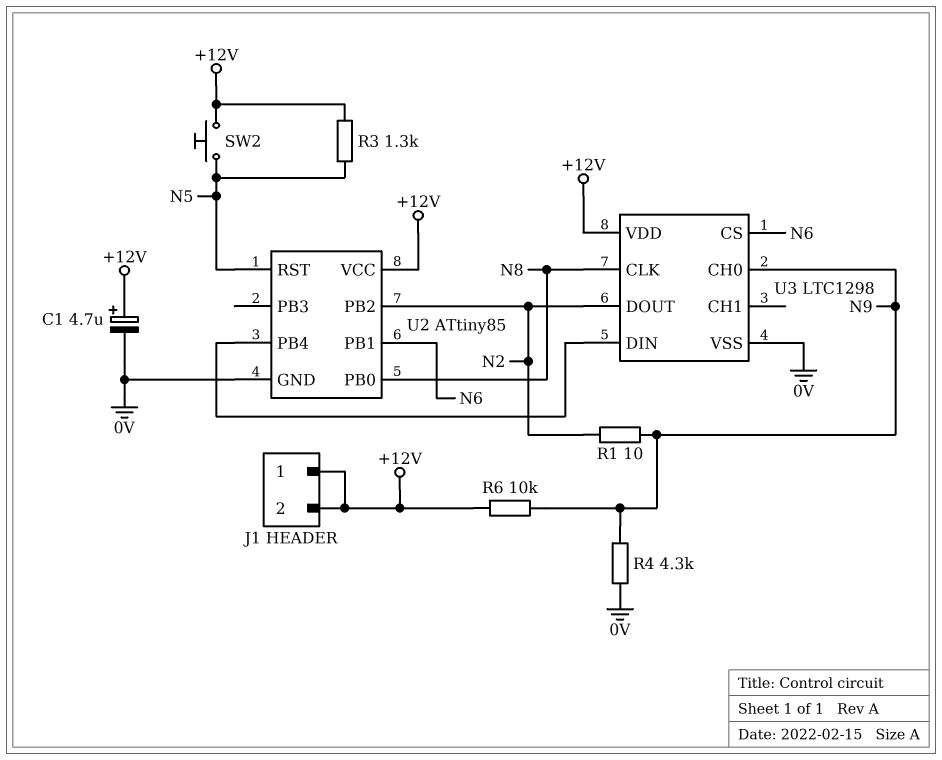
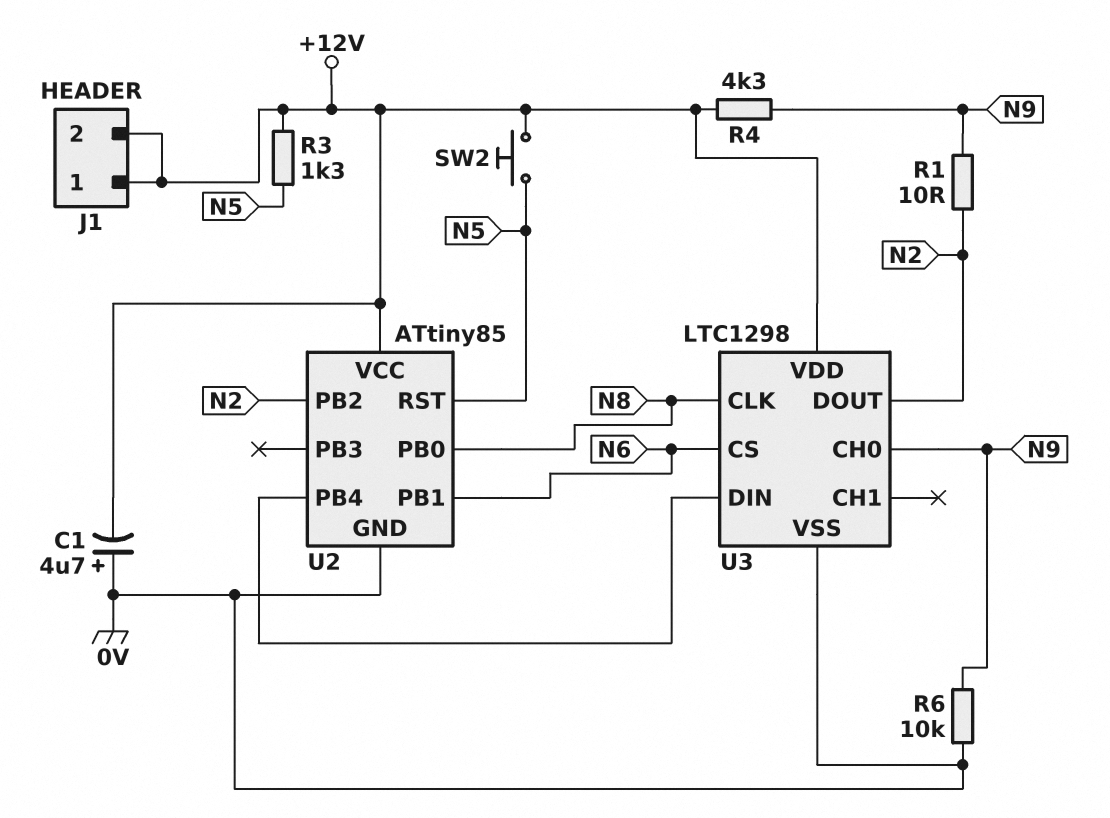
C1: 4.7uF (plus +12V, minus 0V) -> 4.7uF (plus 0V, minus +12V)
R4: 4.3k (0V, N9) -> 4.3k (+12V, N9)
R6: 10k (+12V, N9) -> 10k (0V, N9)

